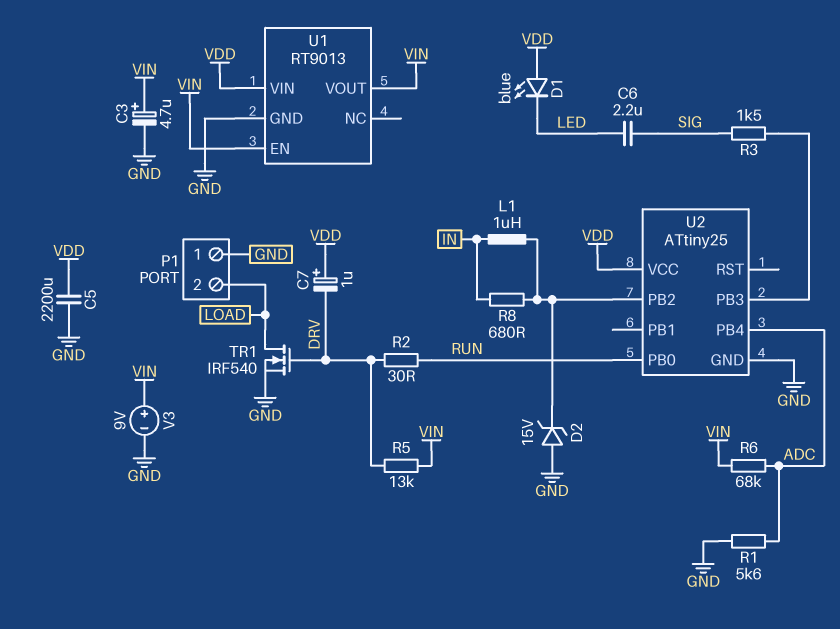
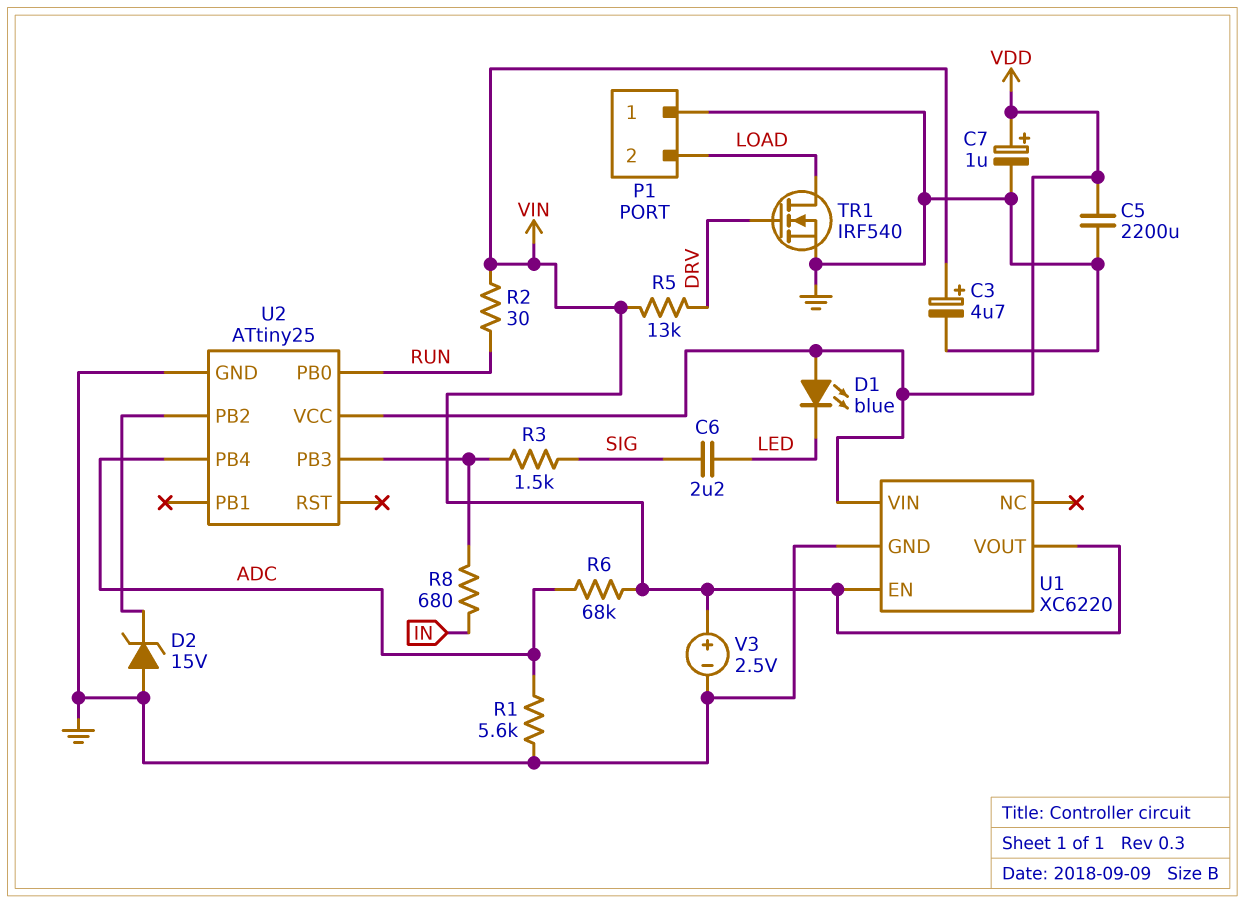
C7: 1uF (plus VDD, minus DRV) -> 1uF (plus VDD, minus GND)
L1: 1uH (IN, U2/PB2) -> none
R2: 30 (DRV, RUN) -> 30 (RUN, VIN)
R8: 680 (IN, U2/PB2) -> 680 (IN, U2/PB3)
U1: RT9013 -> XC6220
V3: 9V (plus VIN, minus GND) -> 2.5V (plus VIN, minus GND)

